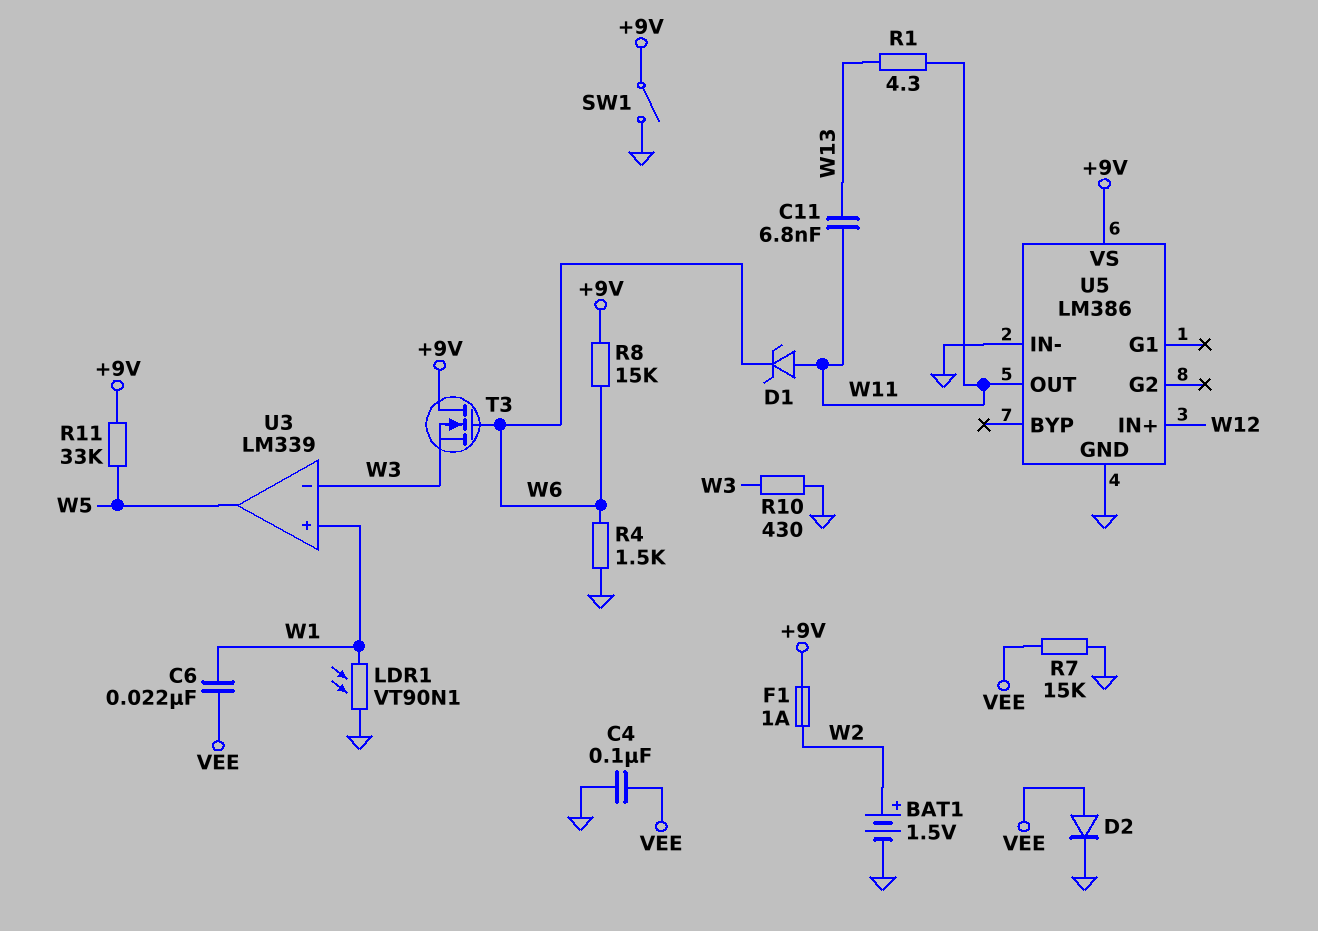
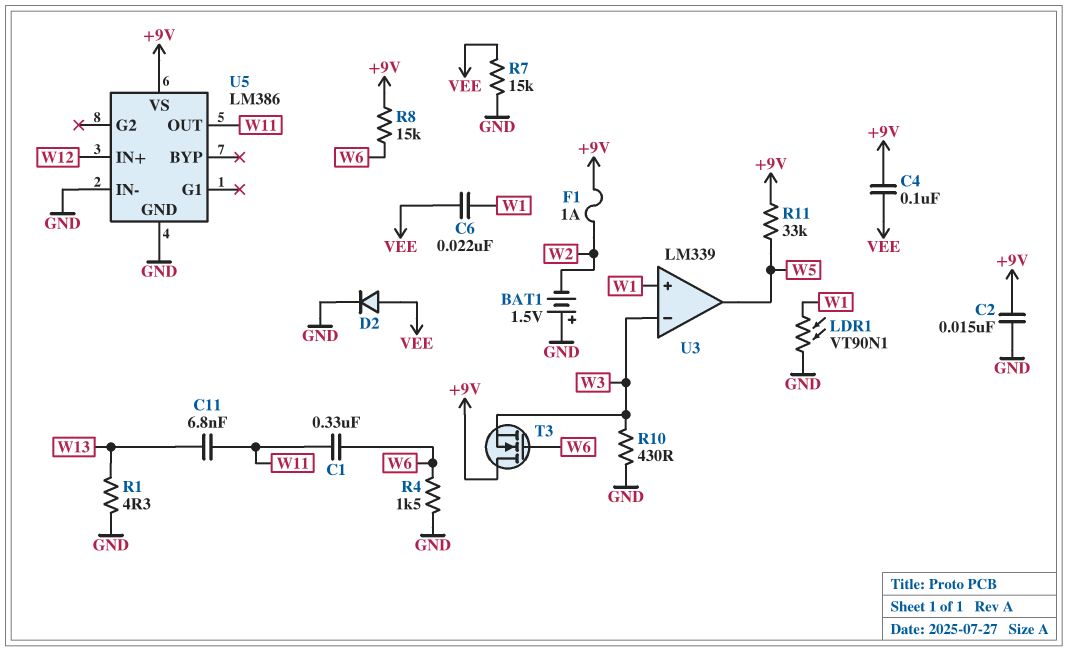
BAT1: 1.5V (plus W2, minus GND) -> 1.5V (plus GND, minus W2)
C1: none -> 330nF (W6, W11)
C2: none -> 15nF (+9V, GND)
C4: 100nF (GND, VEE) -> 100nF (+9V, VEE)
D1: zener (A W11, K W6) -> none
R1: 4.3 (W11, W13) -> 4.3 (GND, W13)
SW1: switch (+9V, GND) -> none

